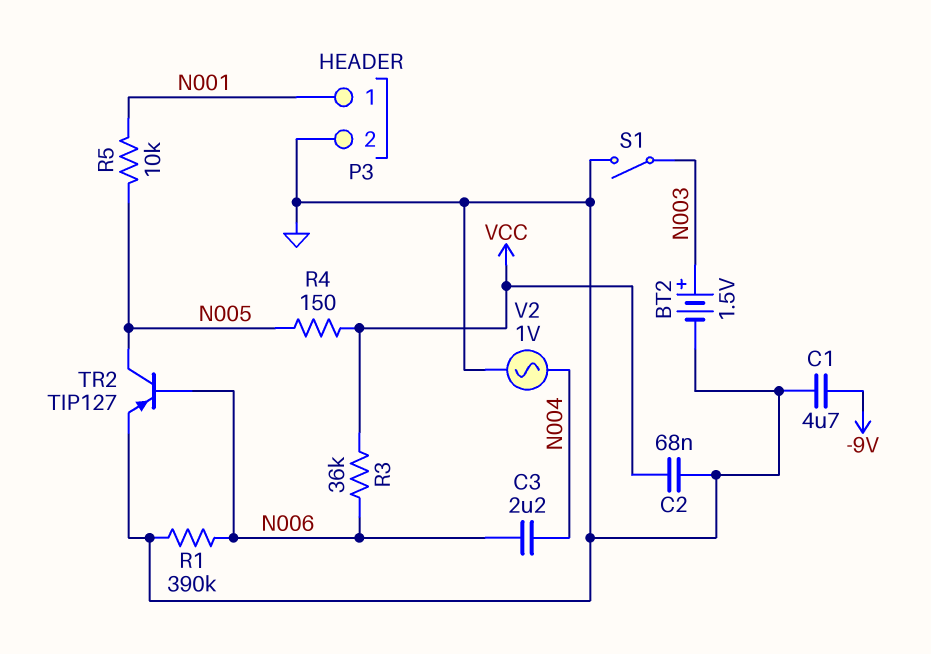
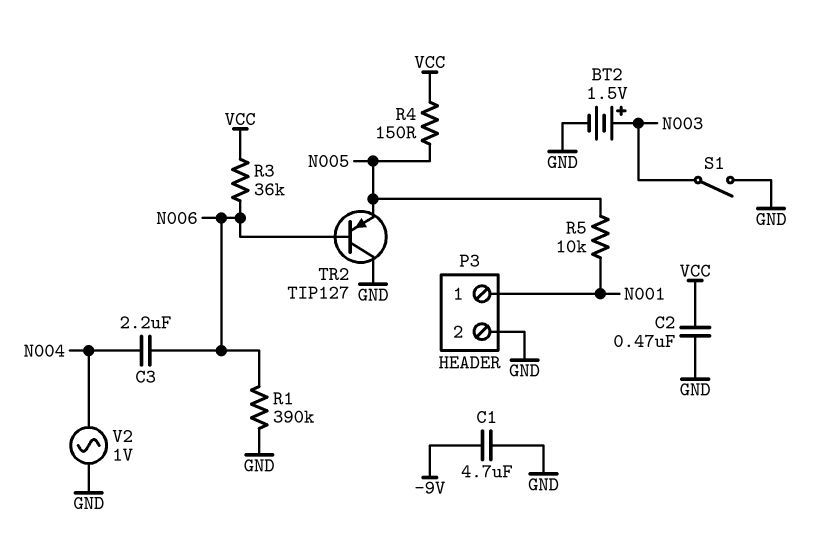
C2: 68nF (GND, VCC) -> 470nF (GND, VCC)
TR2: PNP TIP127 (B N006, C N005, E GND) -> PNP TIP127 (B N006, C GND, E N005)

